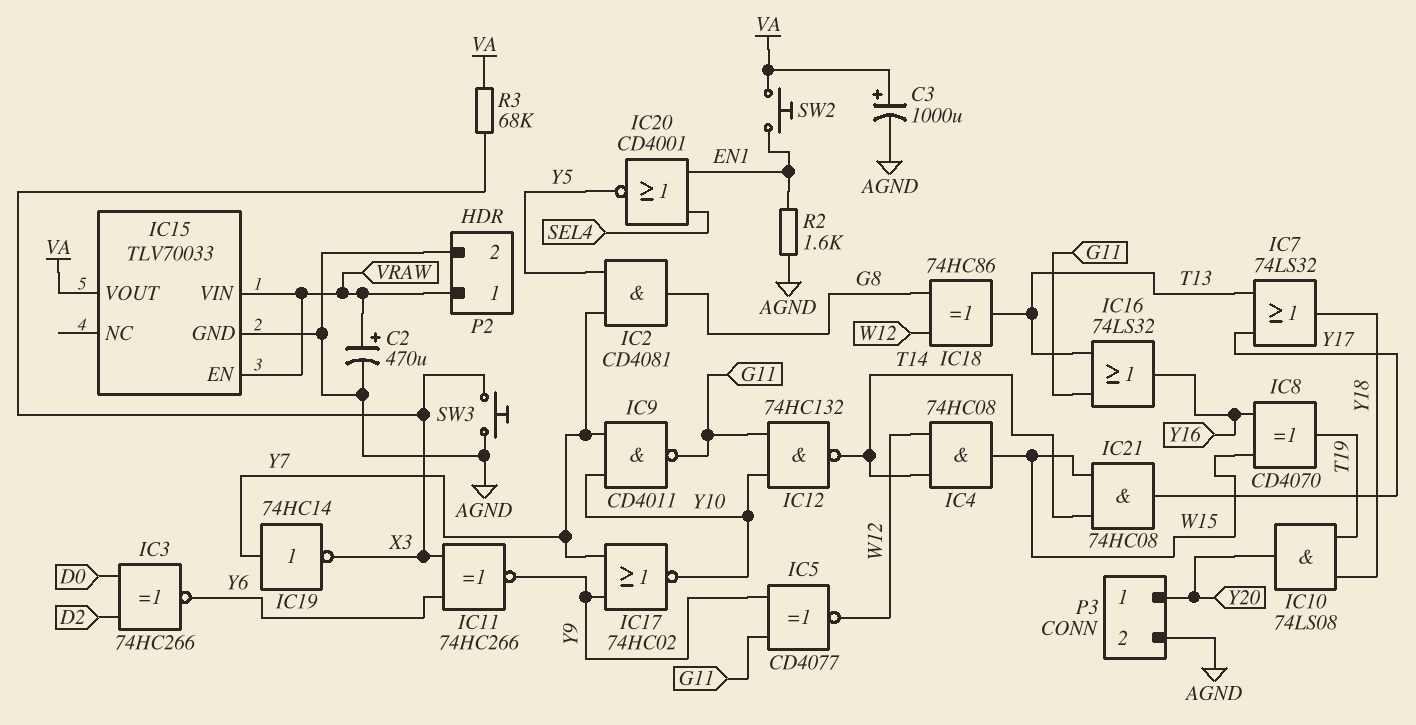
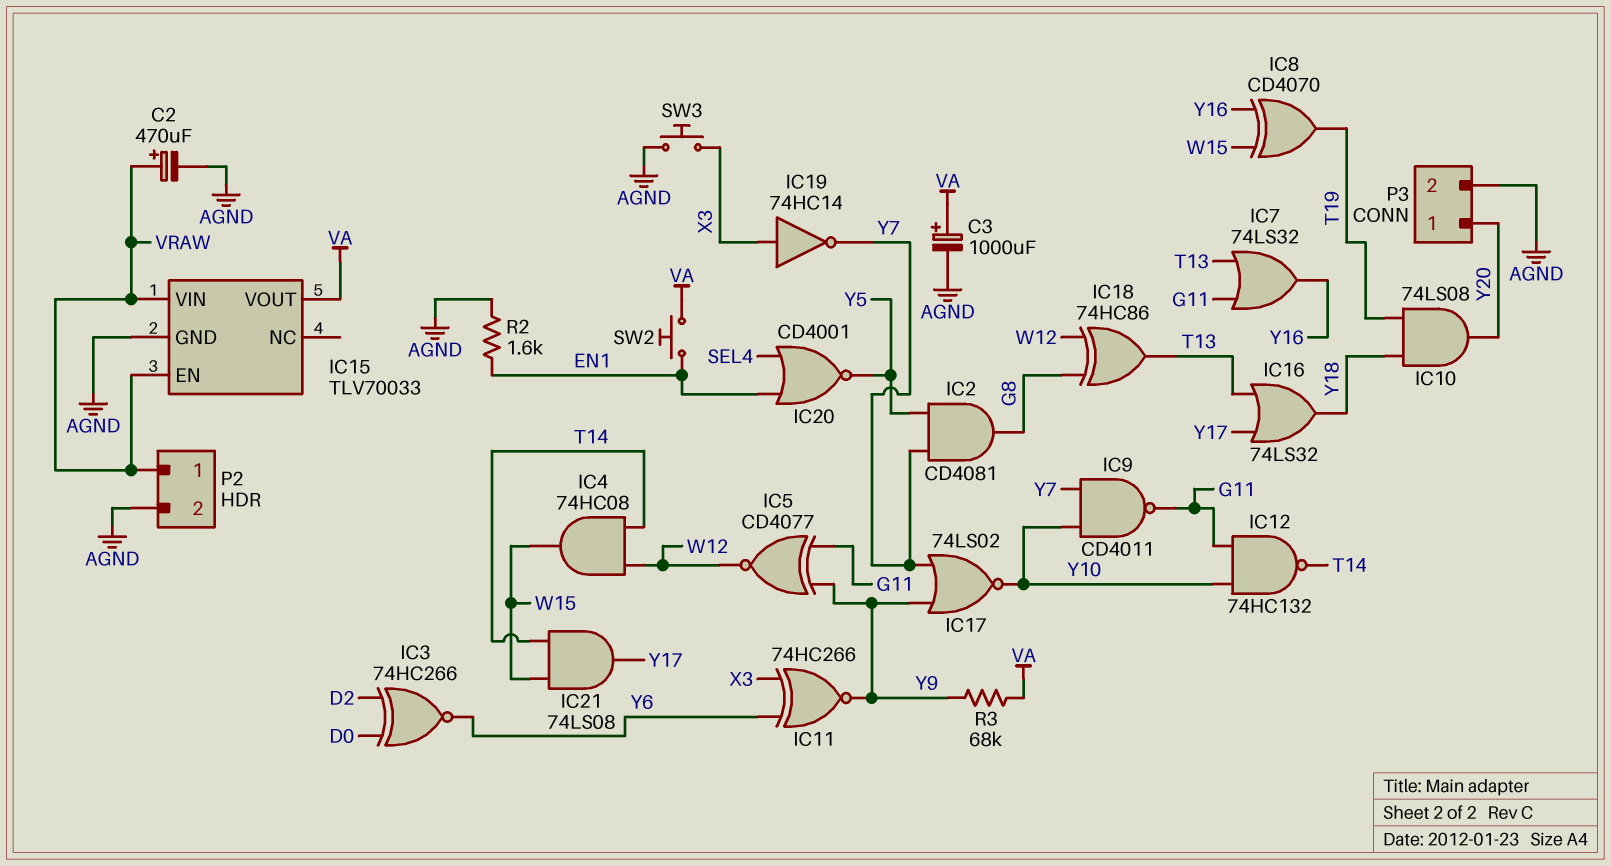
IC7: OR 74LS32 (in T13, in Y17, out Y18) -> OR 74LS32 (in G11, in T13, out Y16)
IC16: OR 74LS32 (in G11, in T13, out Y16) -> OR 74LS32 (in T13, in Y17, out Y18)
IC17: NOR 74HC02 (in Y7, in Y9, out Y10) -> NOR 74LS02 (in Y7, in Y9, out Y10)
IC19: NOT 74HC14 (in Y7, out X3) -> NOT 74HC14 (in X3, out Y7)
IC21: AND 74HC08 (in T14, in W15, out Y17) -> AND 74LS08 (in T14, in W15, out Y17)
R3: 68k (VA, X3) -> 68k (VA, Y9)

